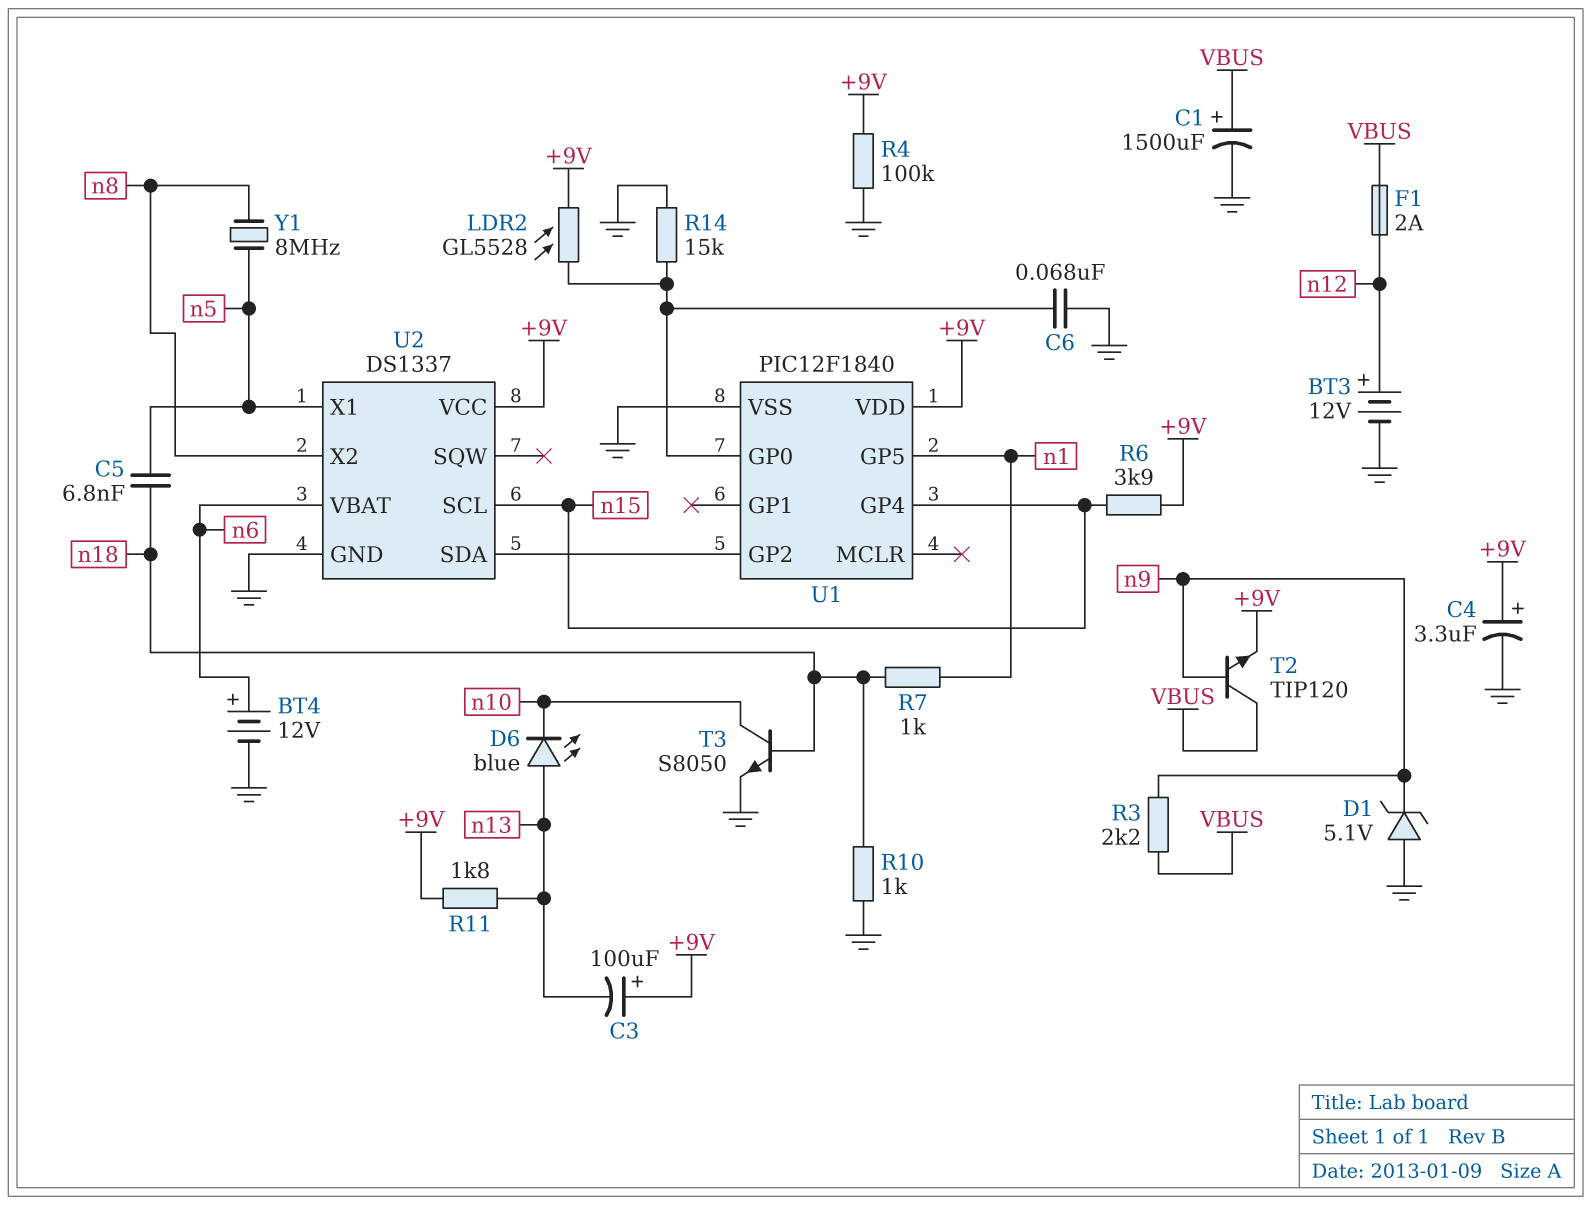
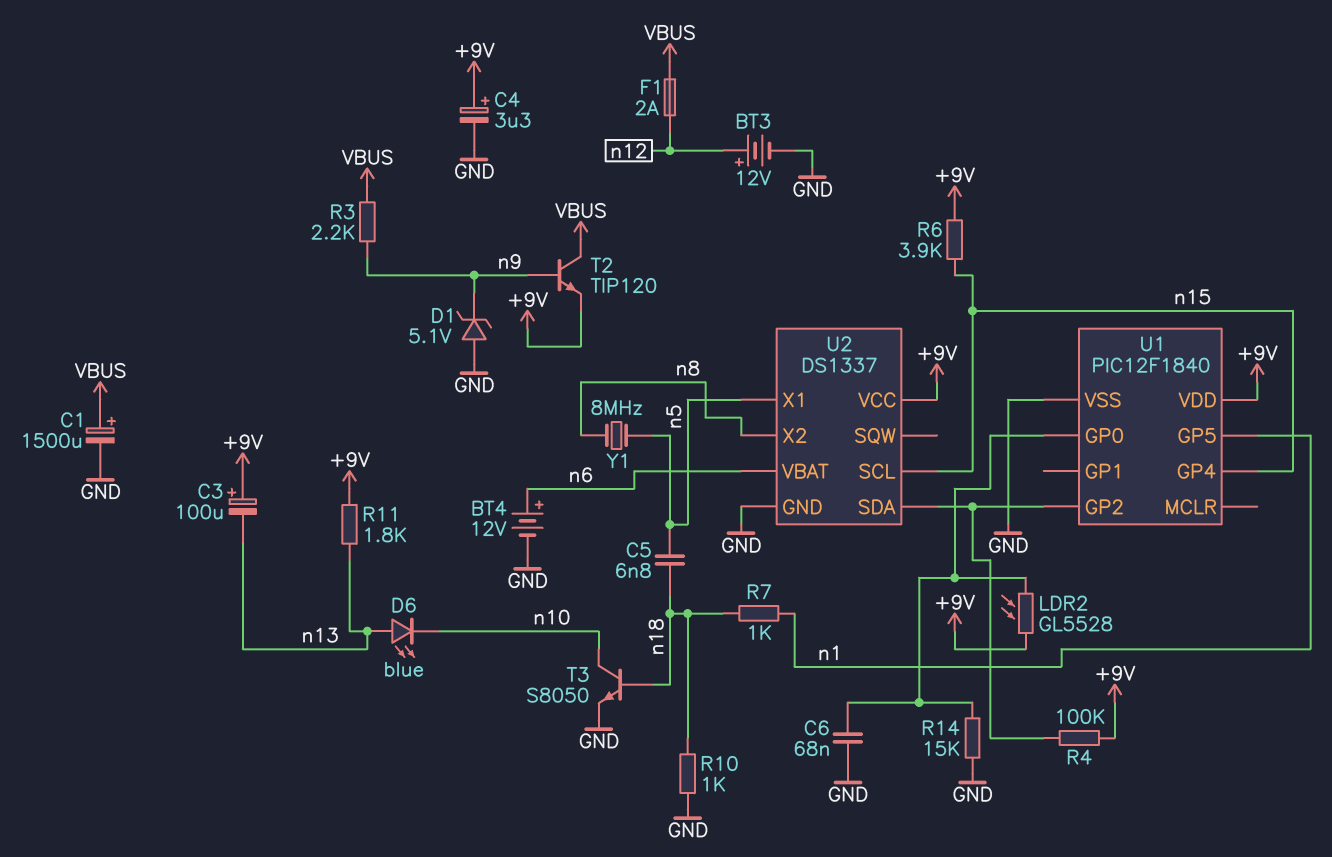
R4: 100k (+9V, GND) -> 100k (+9V, U1/GP2)

